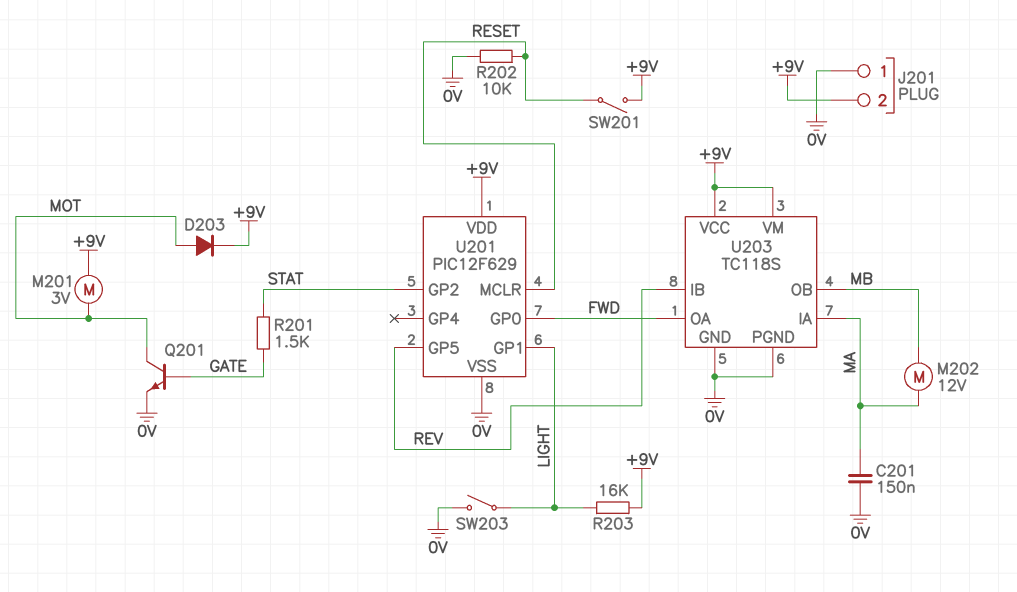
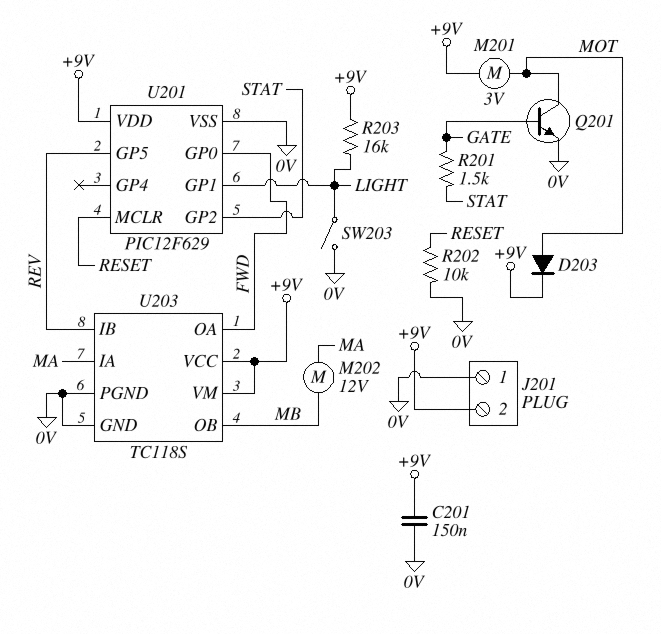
C201: 150nF (0V, MA) -> 150nF (+9V, 0V)
SW201: switch (+9V, RESET) -> none

